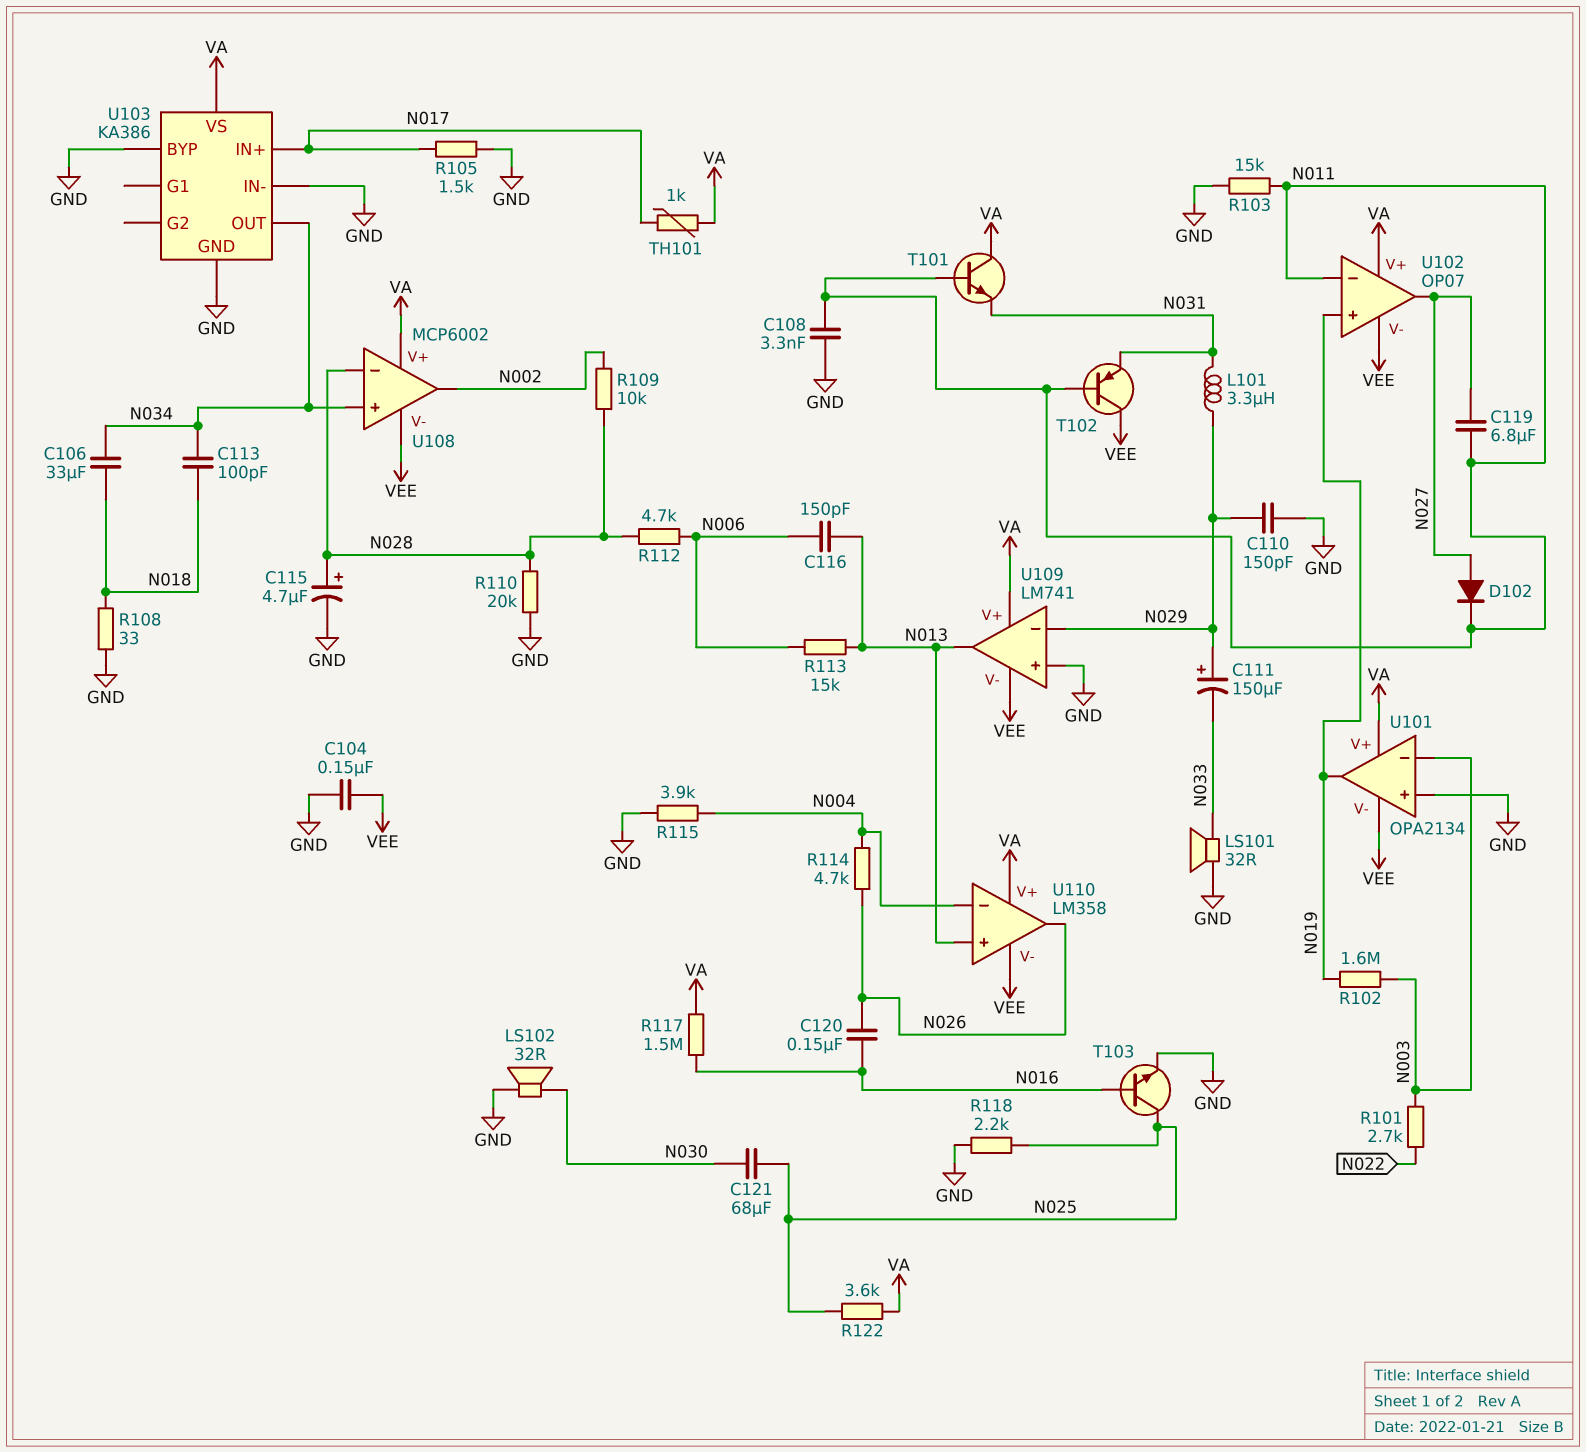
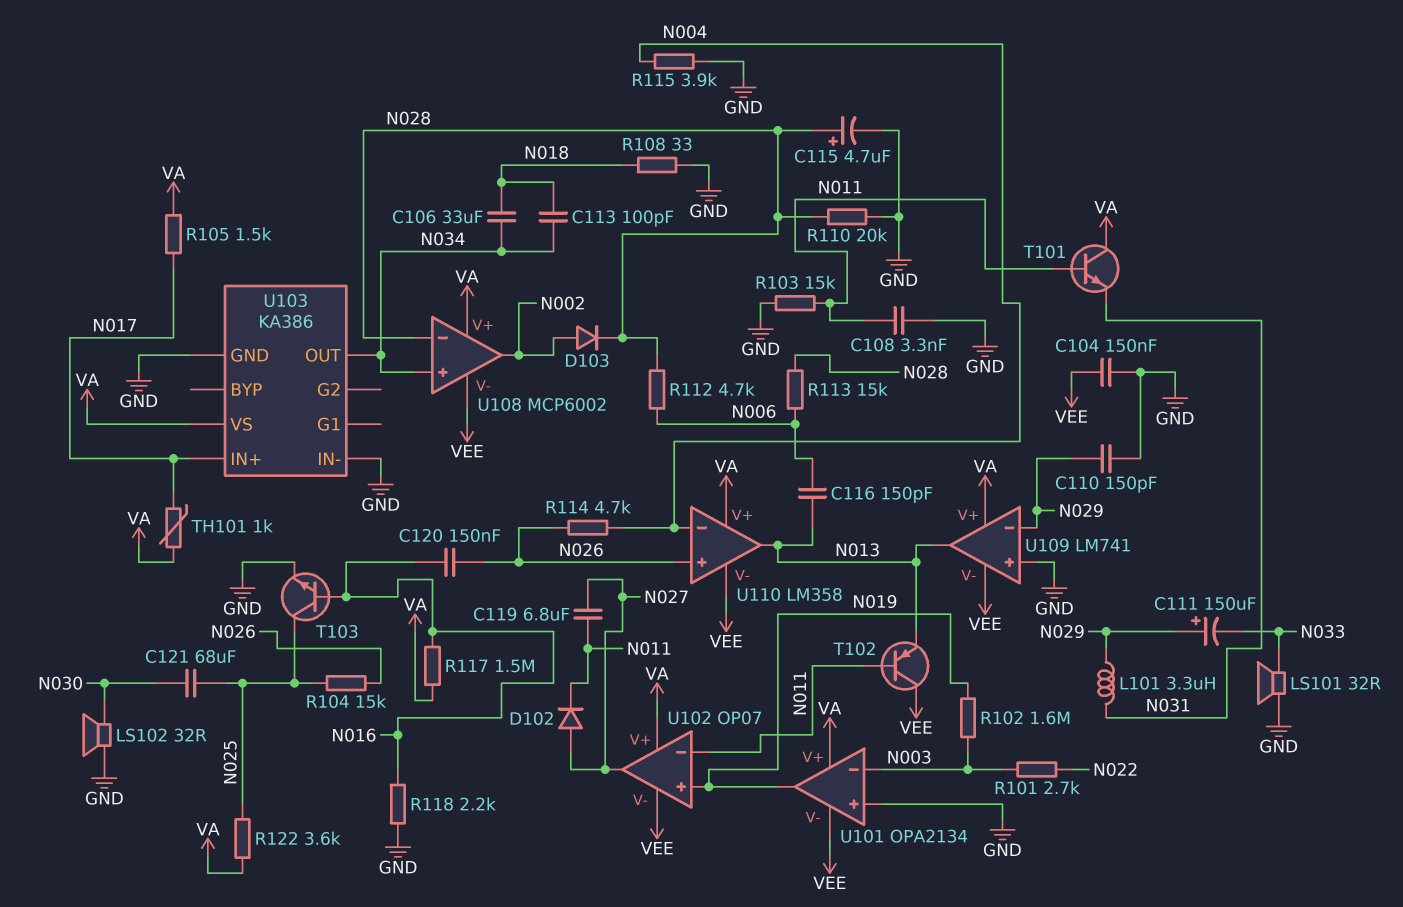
D103: none -> diode (A N002, K N028)
R104: none -> 15k (N025, N026)
R105: 1.5k (GND, N017) -> 1.5k (N017, VA)
R109: 10k (N002, N028) -> none
R113: 15k (N006, N013) -> 15k (N006, N028)
R118: 2.2k (GND, N025) -> 2.2k (GND, N016)
T102: PNP (B N011, C VEE, E N031) -> PNP (B N011, C VEE, E N013)
U103 pin BYP: GND -> none
U110 pin in+: N013 -> N026
U110 pin out: N026 -> N013

